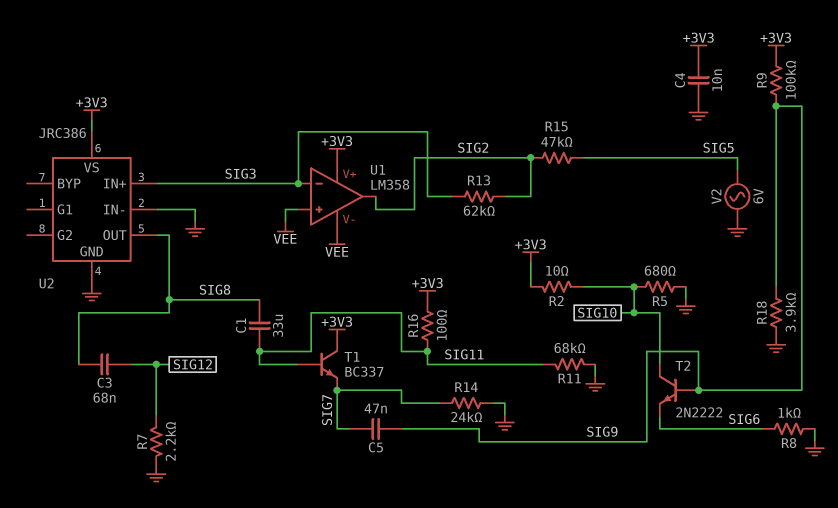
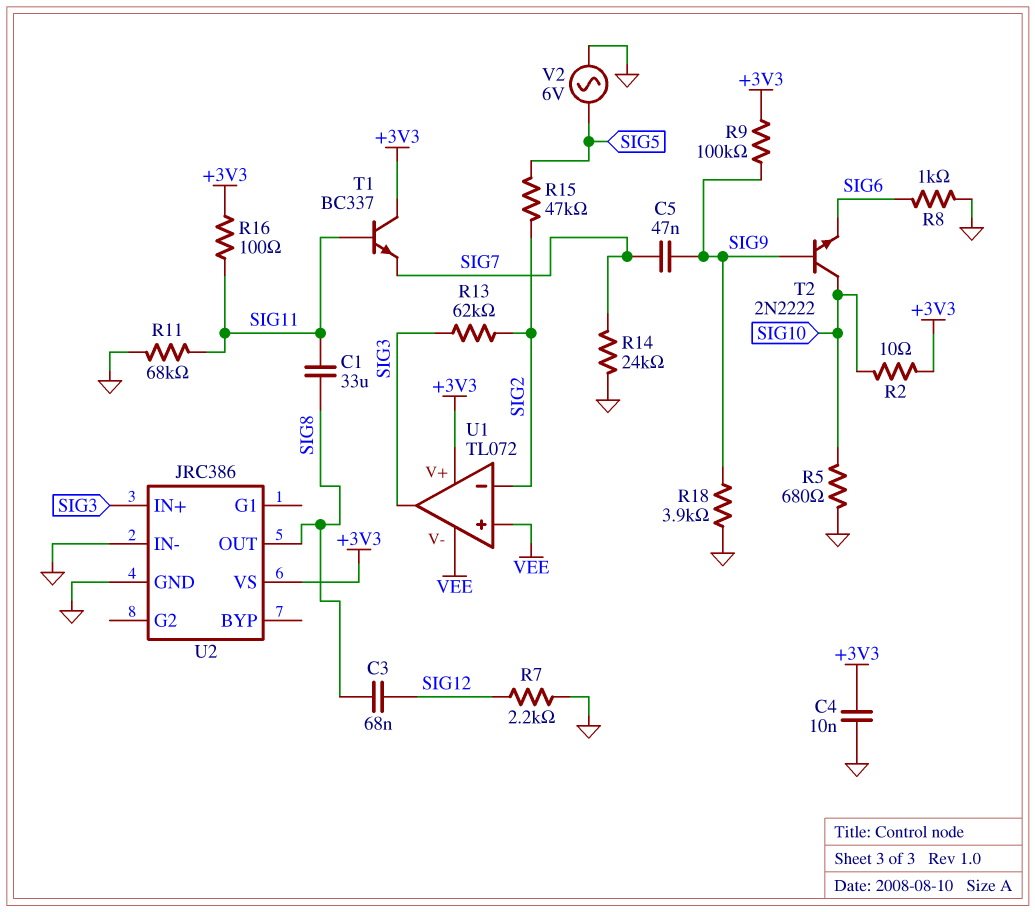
U1: LM358 -> TL072
U1 pin in-: SIG3 -> SIG2
U1 pin out: SIG2 -> SIG3

